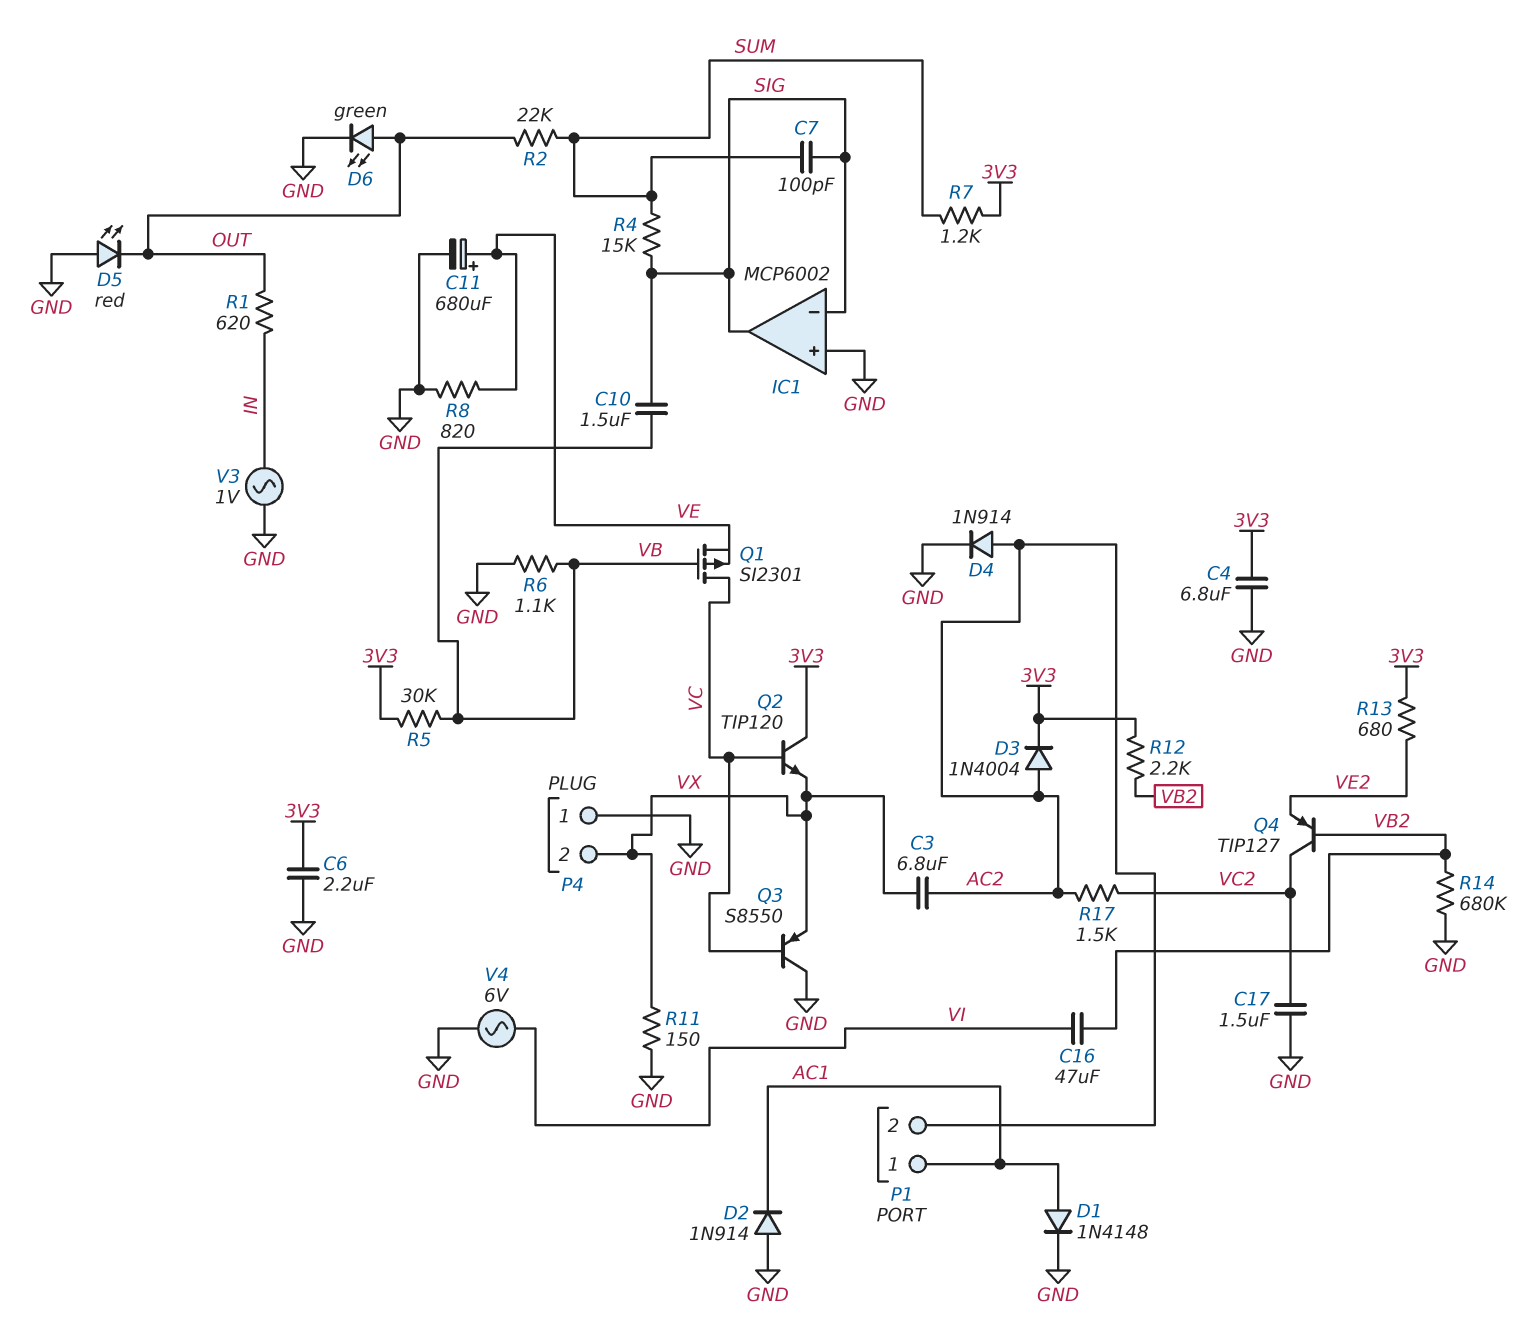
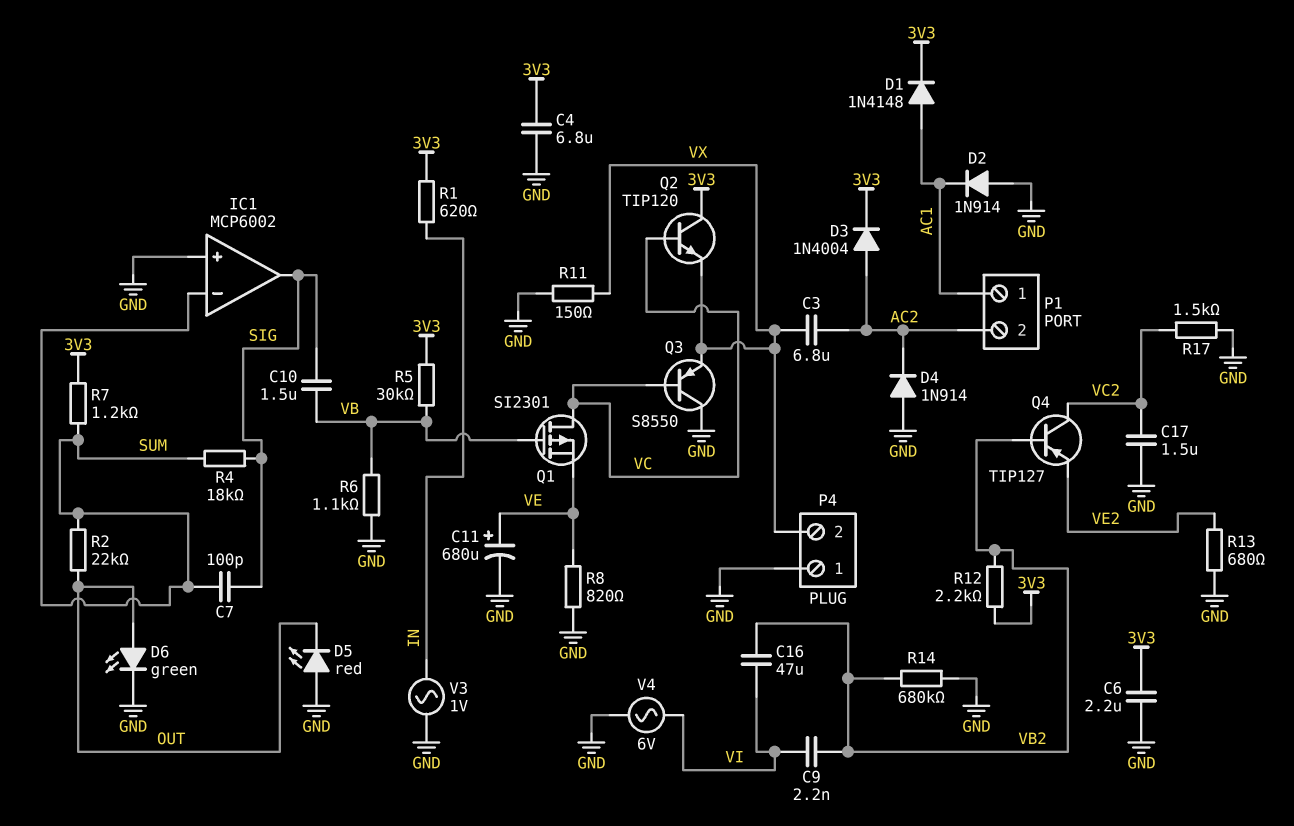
C9: none -> 2.2nF (VB2, VI)
D1: diode 1N4148 (A AC1, K GND) -> diode 1N4148 (A AC1, K 3V3)
D4: diode 1N914 (A AC2, K GND) -> diode 1N914 (A GND, K AC2)
IC1 pin in-: SIG -> SUM
R1: 620 (IN, OUT) -> 620 (3V3, IN)
R4: 15k (SIG, SUM) -> 18k (SIG, SUM)
R13: 680 (3V3, VE2) -> 680 (GND, VE2)
R17: 1.5k (AC2, VC2) -> 1.5k (GND, VC2)

